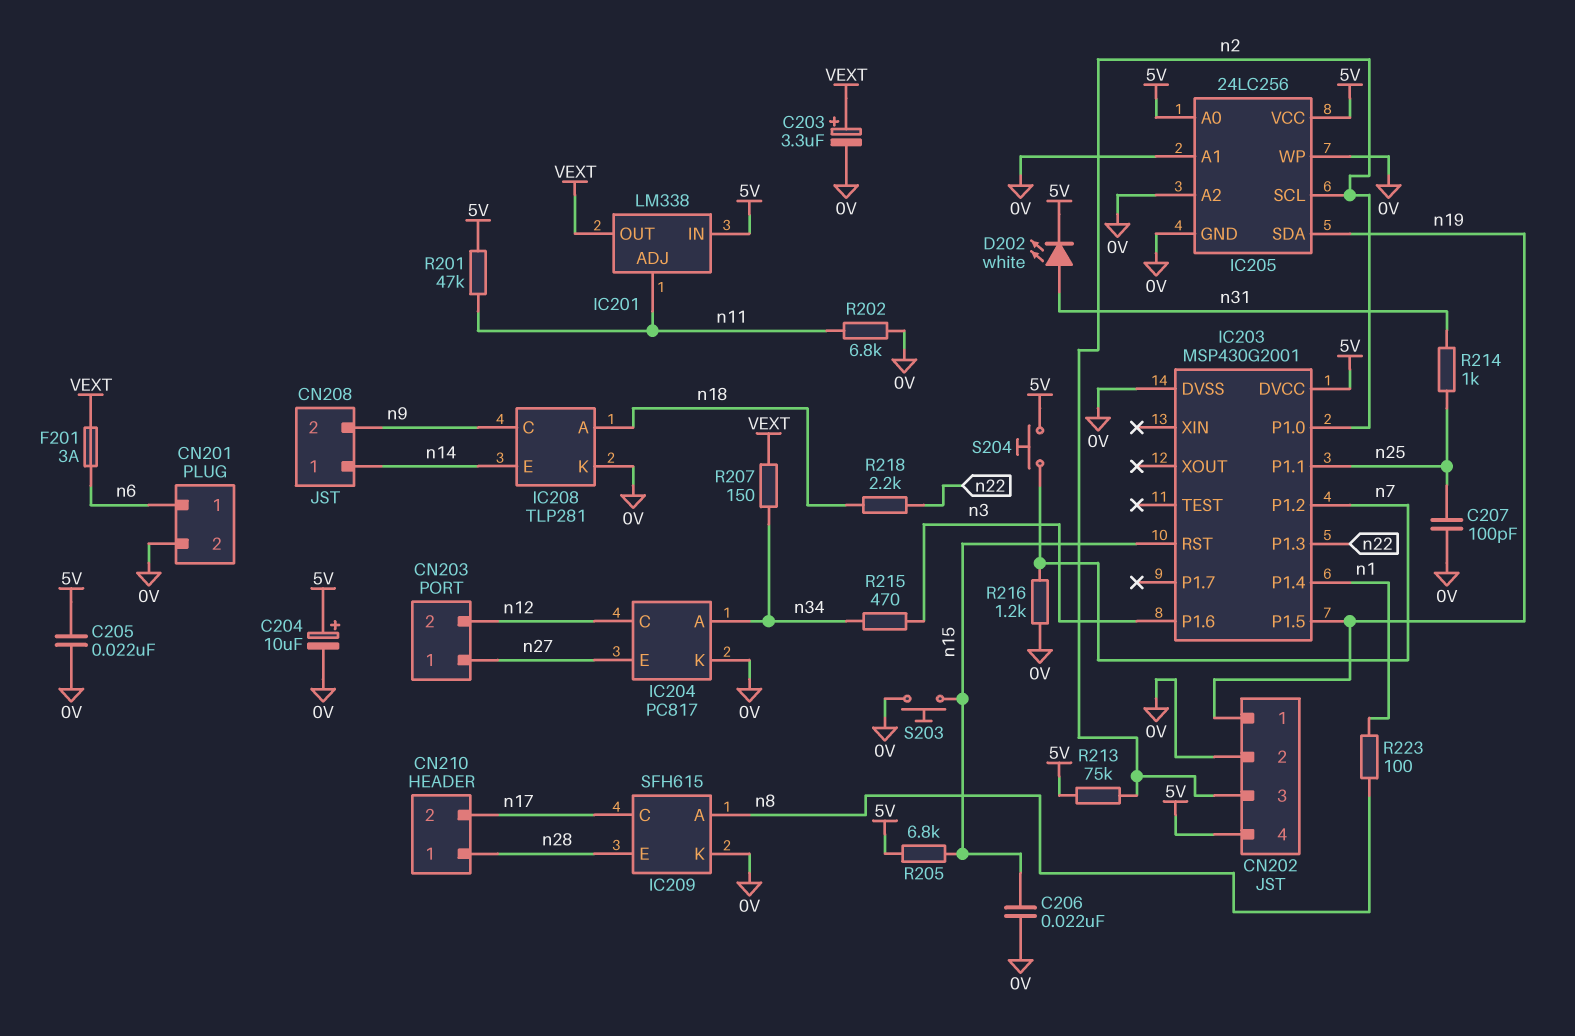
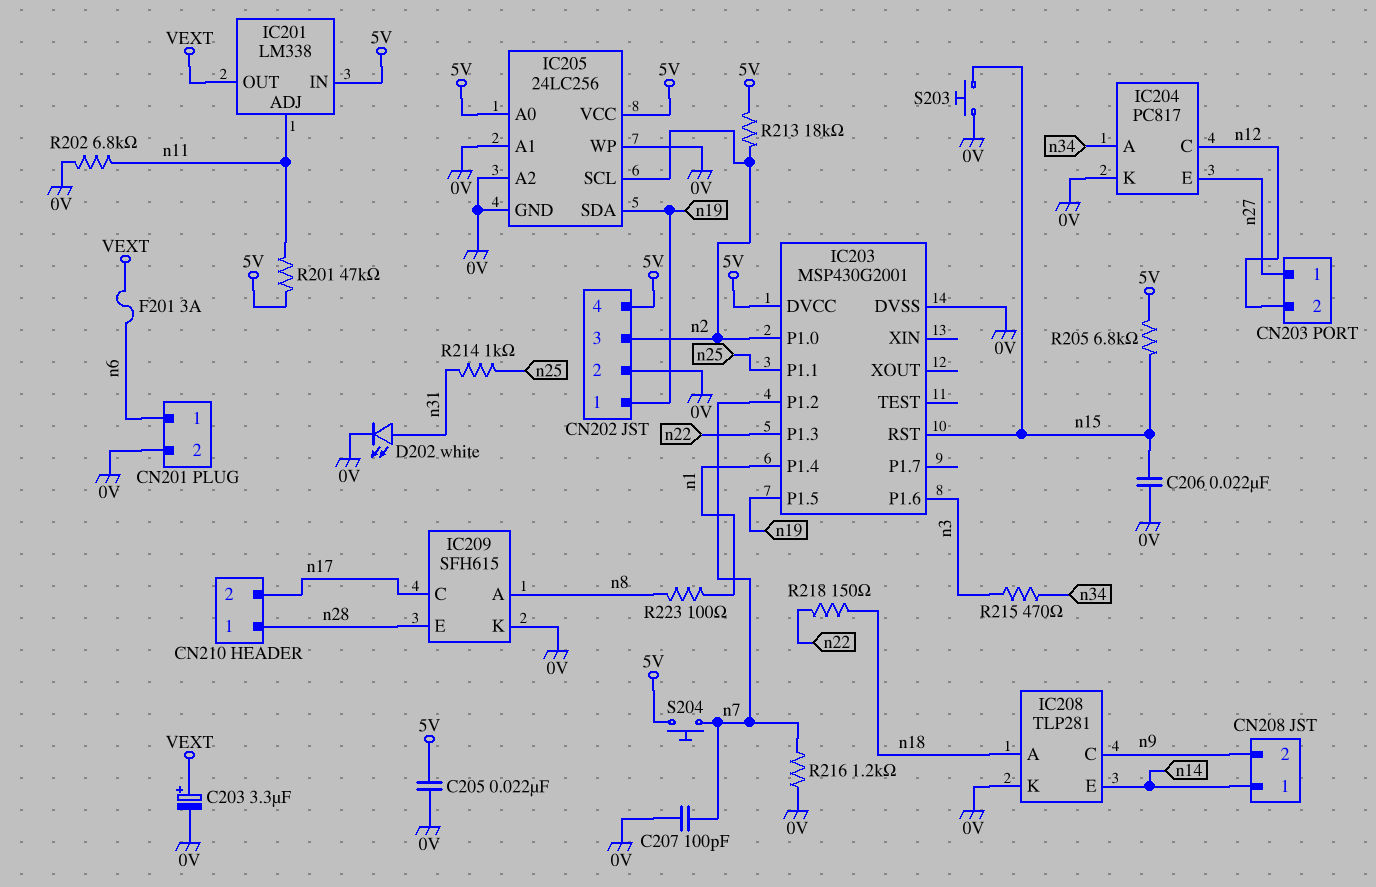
C204: 10uF (plus 5V, minus 0V) -> none
C207: 100pF (0V, n25) -> 100pF (0V, n7)
D202: LED white (A n31, K 5V) -> LED white (A n31, K 0V)
R207: 150 (VEXT, n34) -> none
R213: 75k (5V, n2) -> 18k (5V, n2)
R218: 2.2k (n18, n22) -> 150 (n18, n22)

